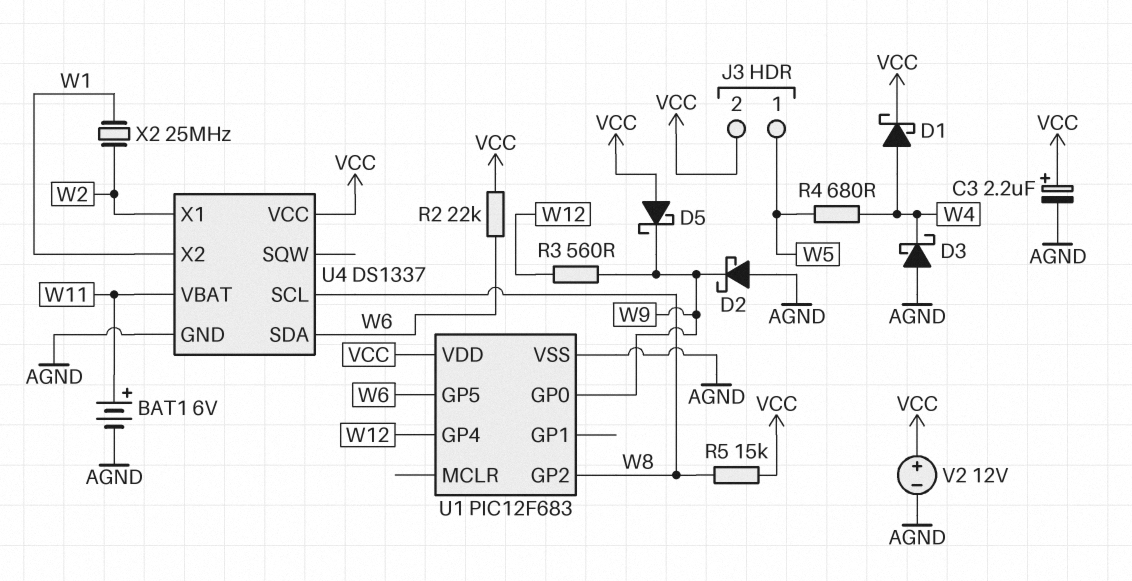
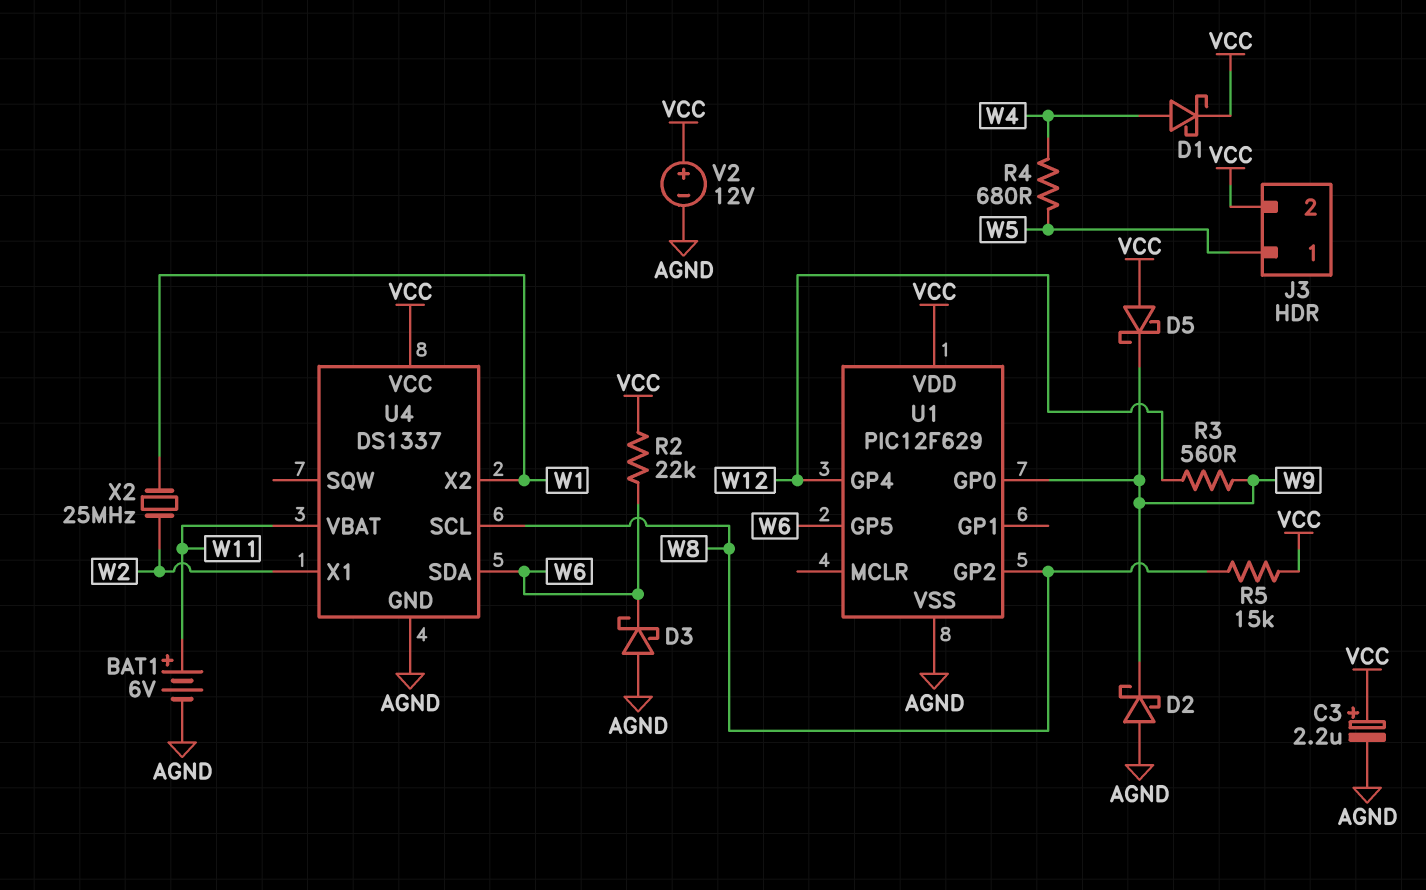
D3: schottky (A AGND, K W4) -> schottky (A AGND, K W6)
U1: PIC12F683 -> PIC12F629

